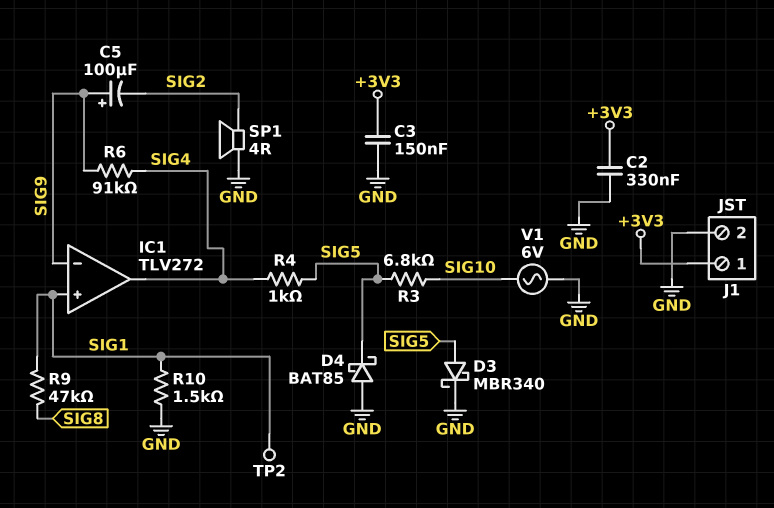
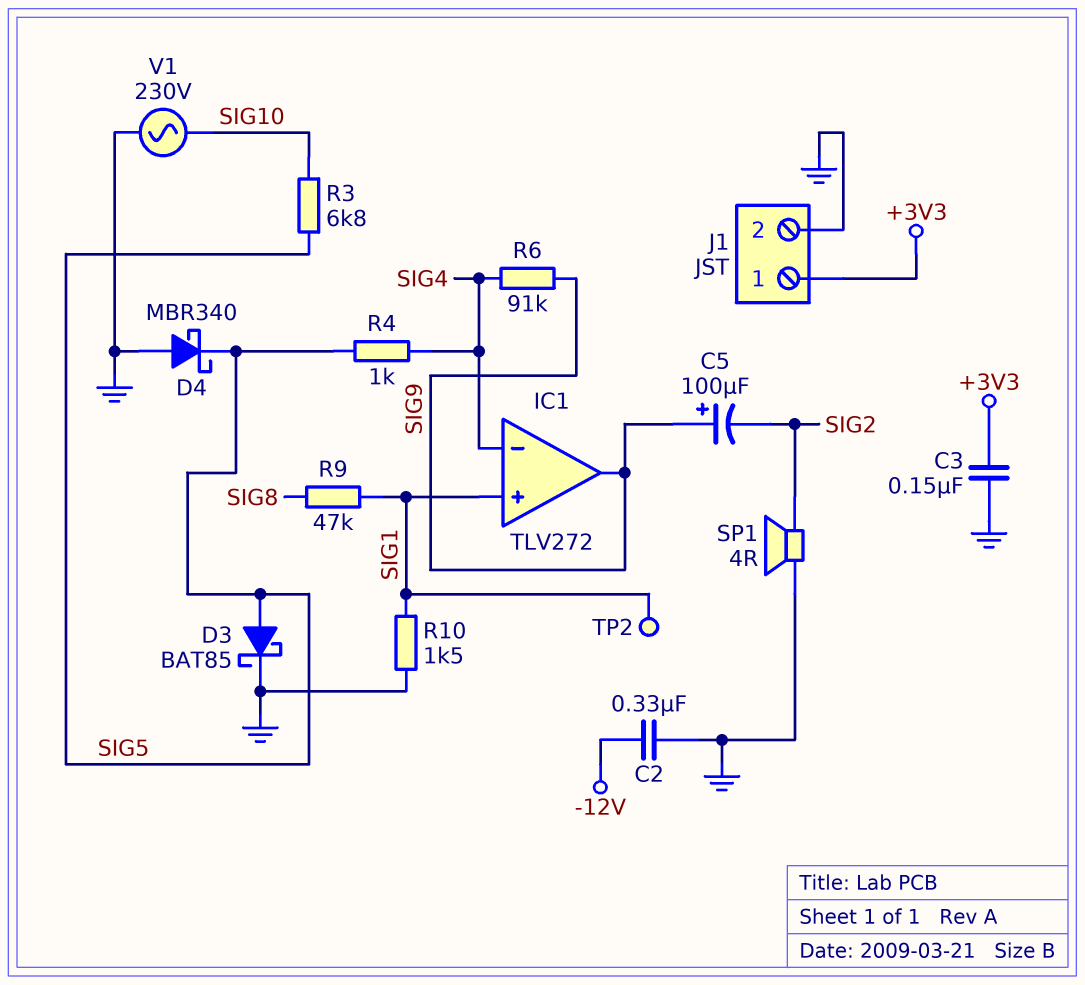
C2: 330nF (+3V3, GND) -> 330nF (-12V, GND)
D3: schottky MBR340 (A SIG5, K GND) -> schottky BAT85 (A SIG5, K GND)
D4: schottky BAT85 (A GND, K SIG5) -> schottky MBR340 (A GND, K SIG5)
IC1 pin in-: SIG9 -> SIG4
IC1 pin out: SIG4 -> SIG9
V1: AC 6V (GND, SIG10) -> AC 230V (GND, SIG10)

